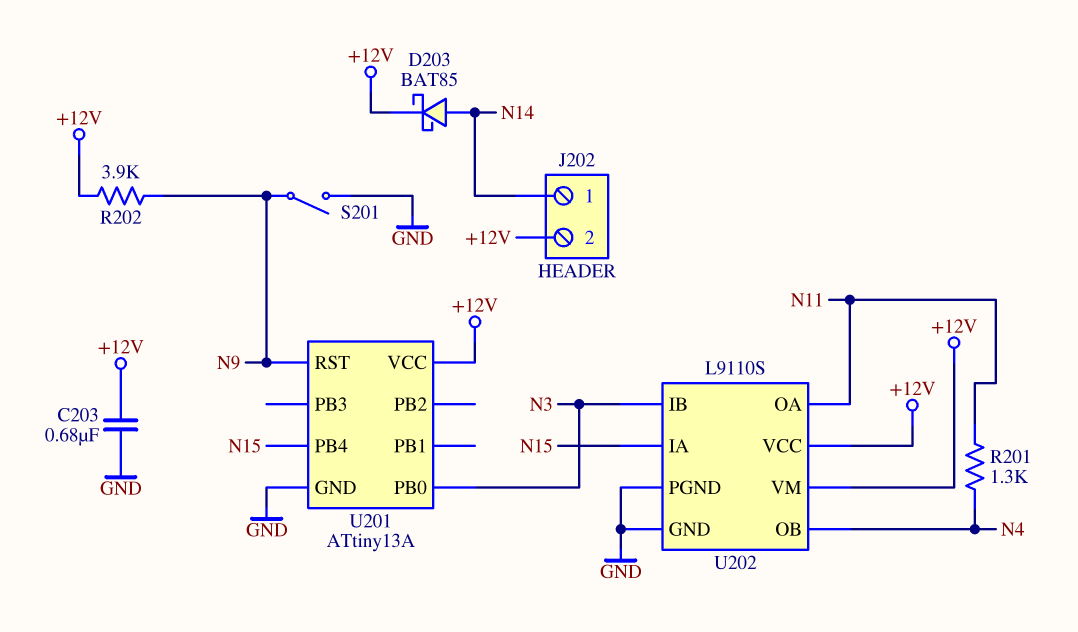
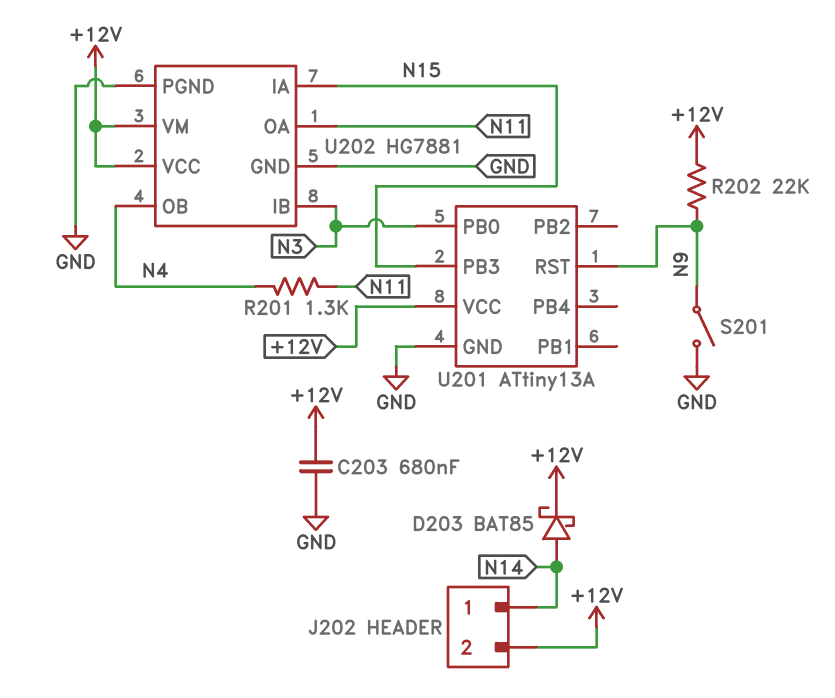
R202: 3.9k (+12V, N9) -> 22k (+12V, N9)
U201 pin PB3: none -> N15
U201 pin PB4: N15 -> none
U202: L9110S -> HG7881

